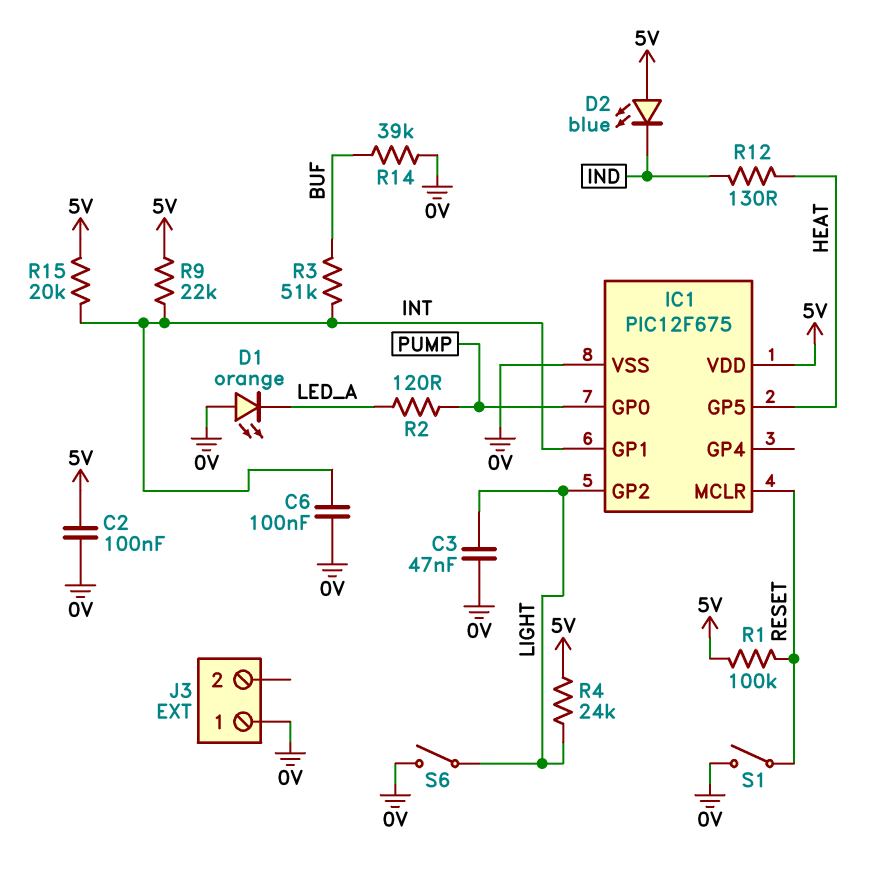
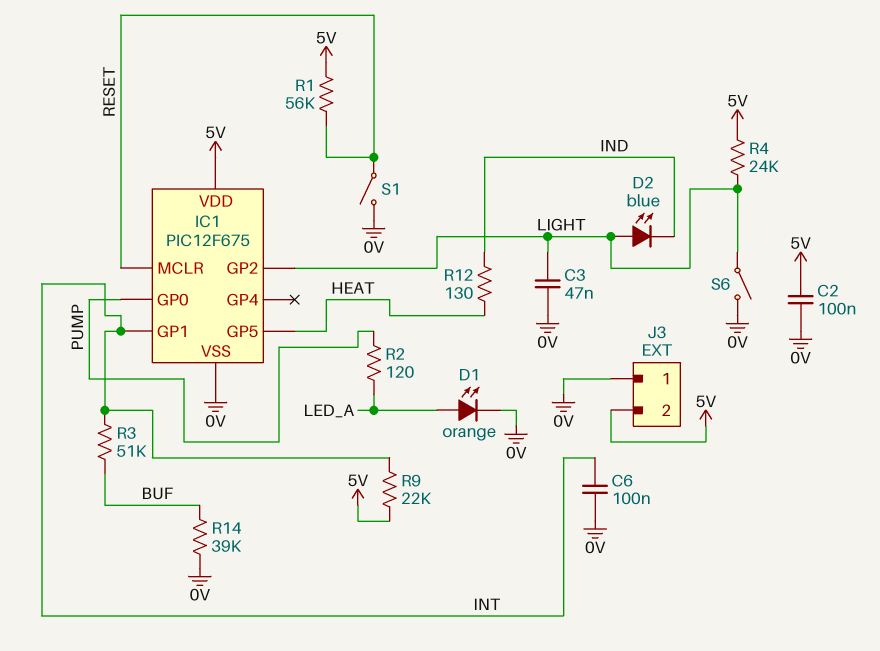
D1: LED orange (A 0V, K LED_A) -> LED orange (A LED_A, K 0V)
D2: LED blue (A 5V, K IND) -> LED blue (A LIGHT, K IND)
J3 pin 2: none -> 5V
R1: 100k (5V, RESET) -> 56k (5V, RESET)
R15: 20k (5V, INT) -> none

